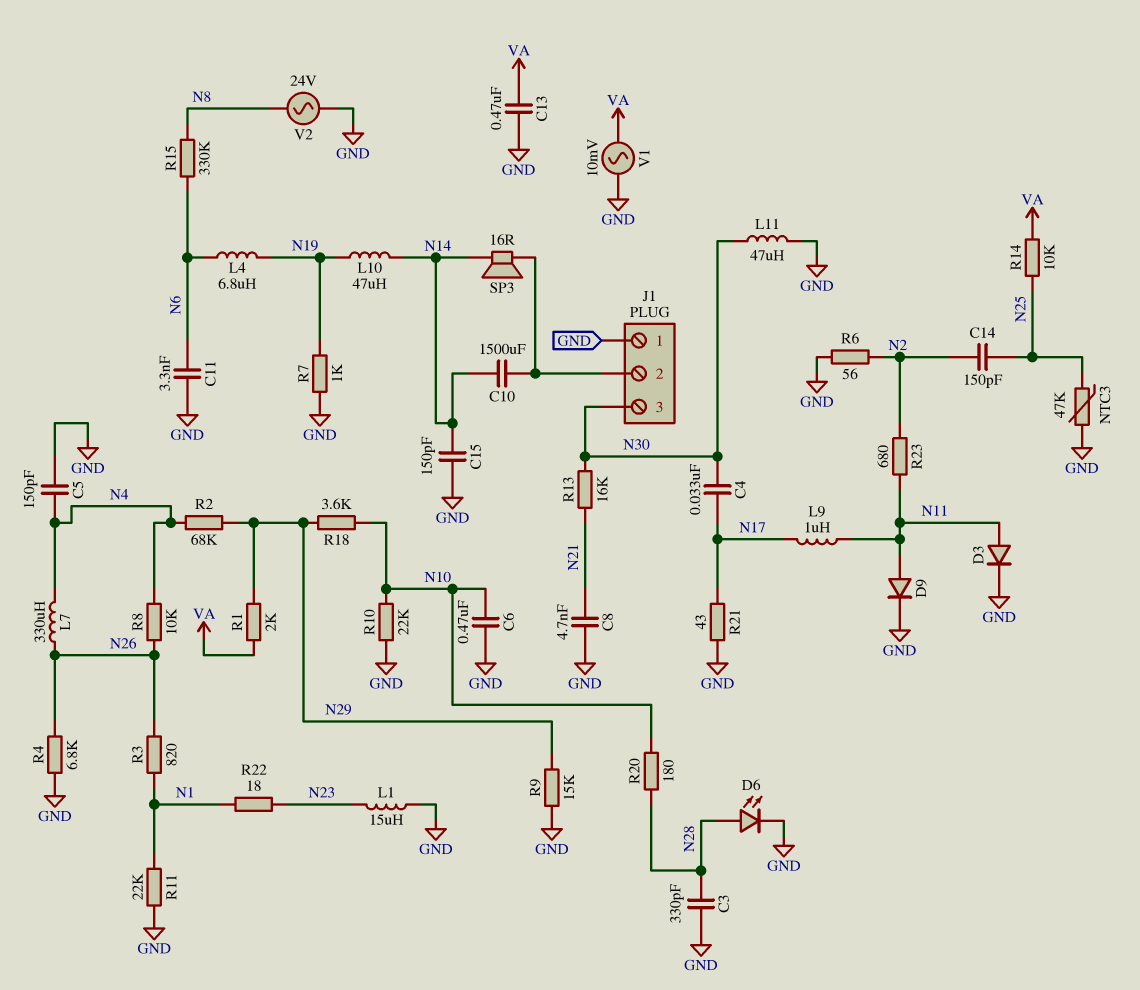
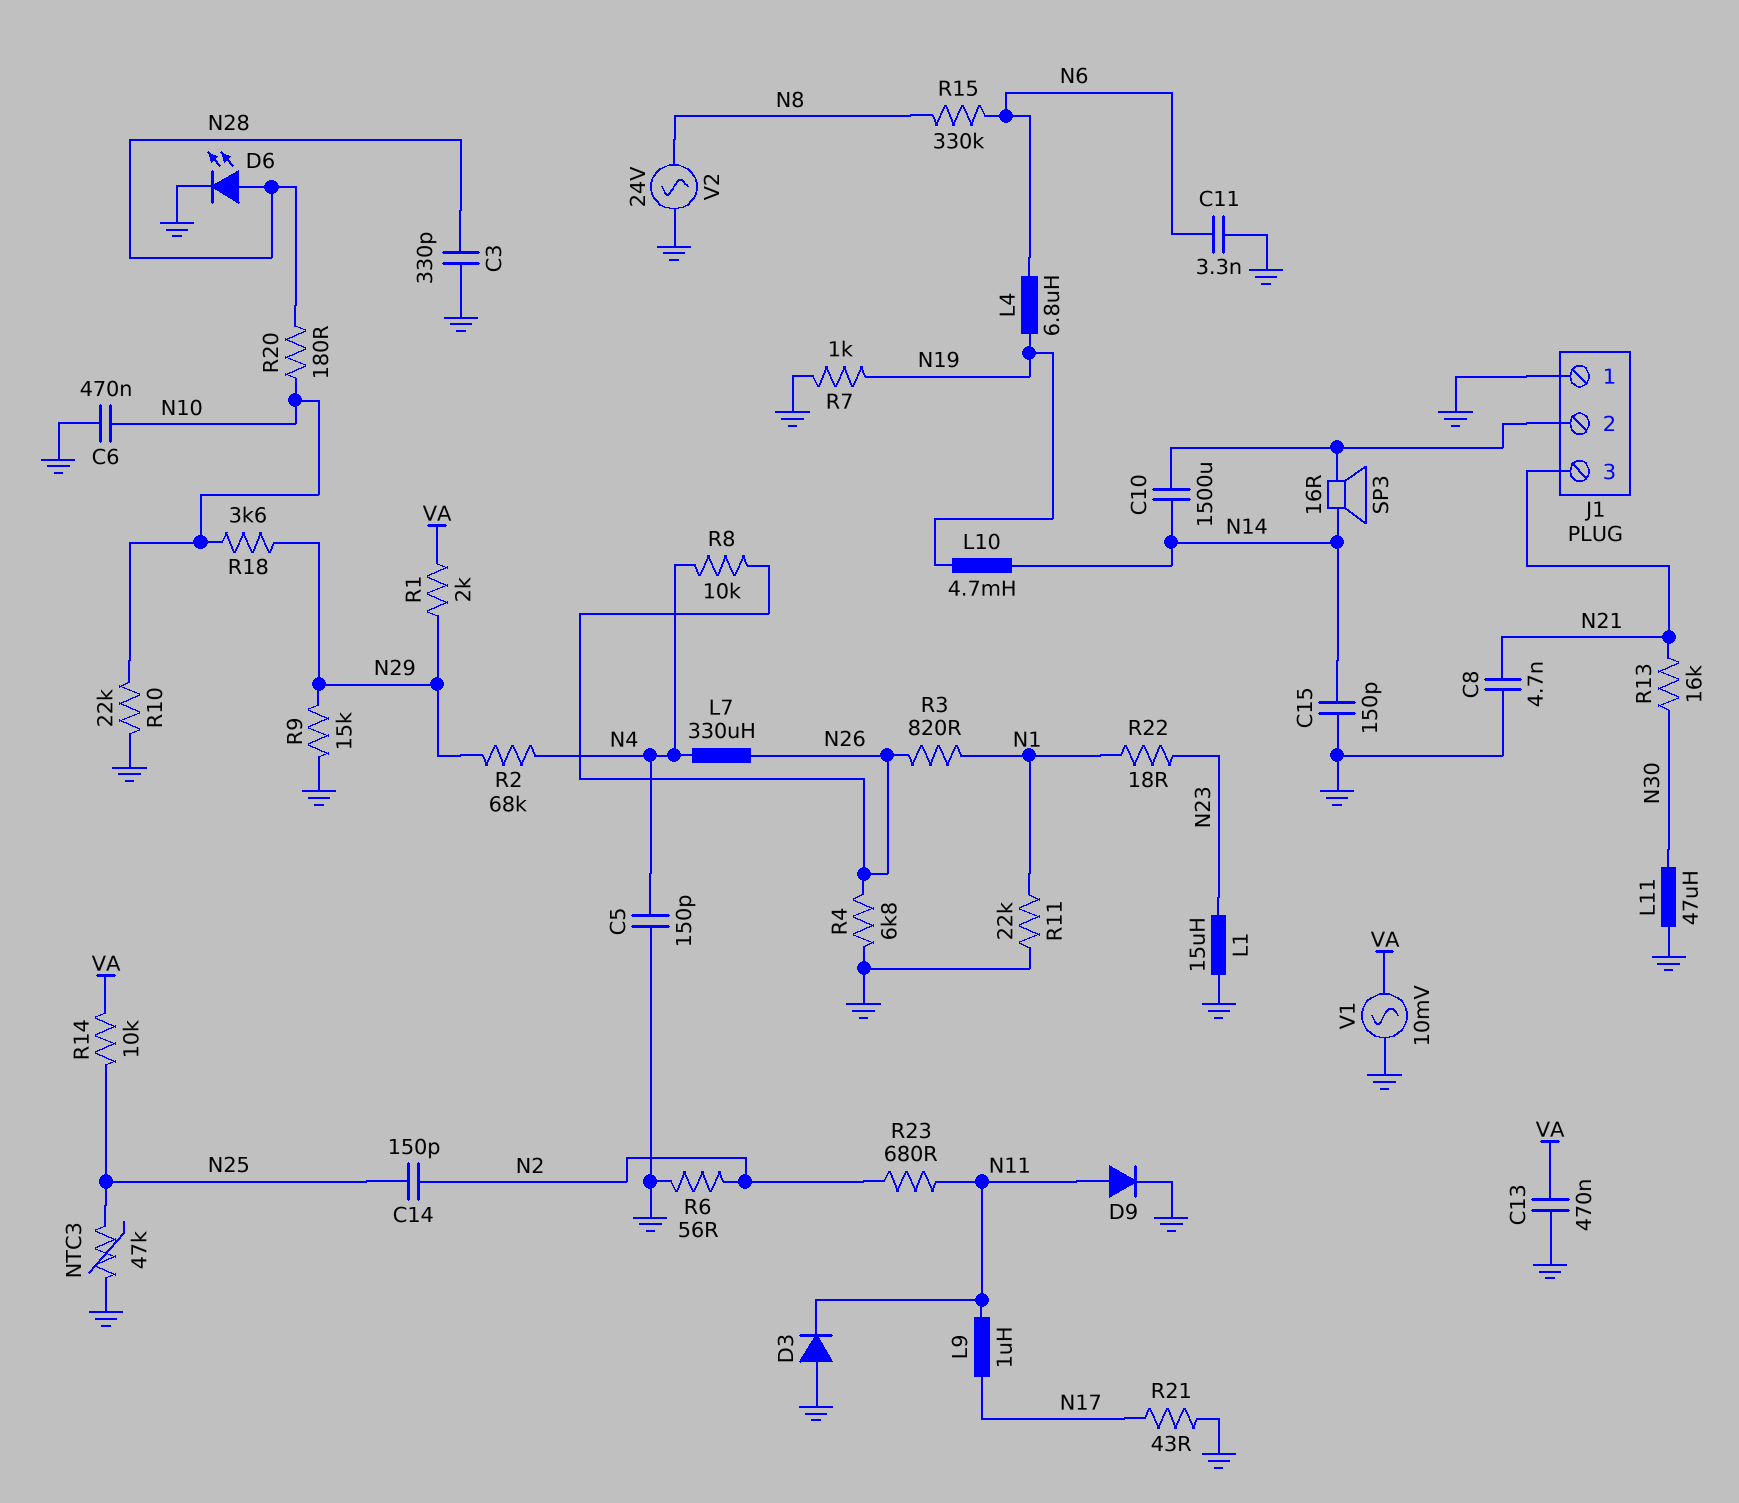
C4: 33nF (N17, N30) -> none
D3: diode (A N11, K GND) -> diode (A GND, K N11)
J1 pin 3: N30 -> N21
L10: 47uH (N14, N19) -> 4.7mH (N14, N19)

